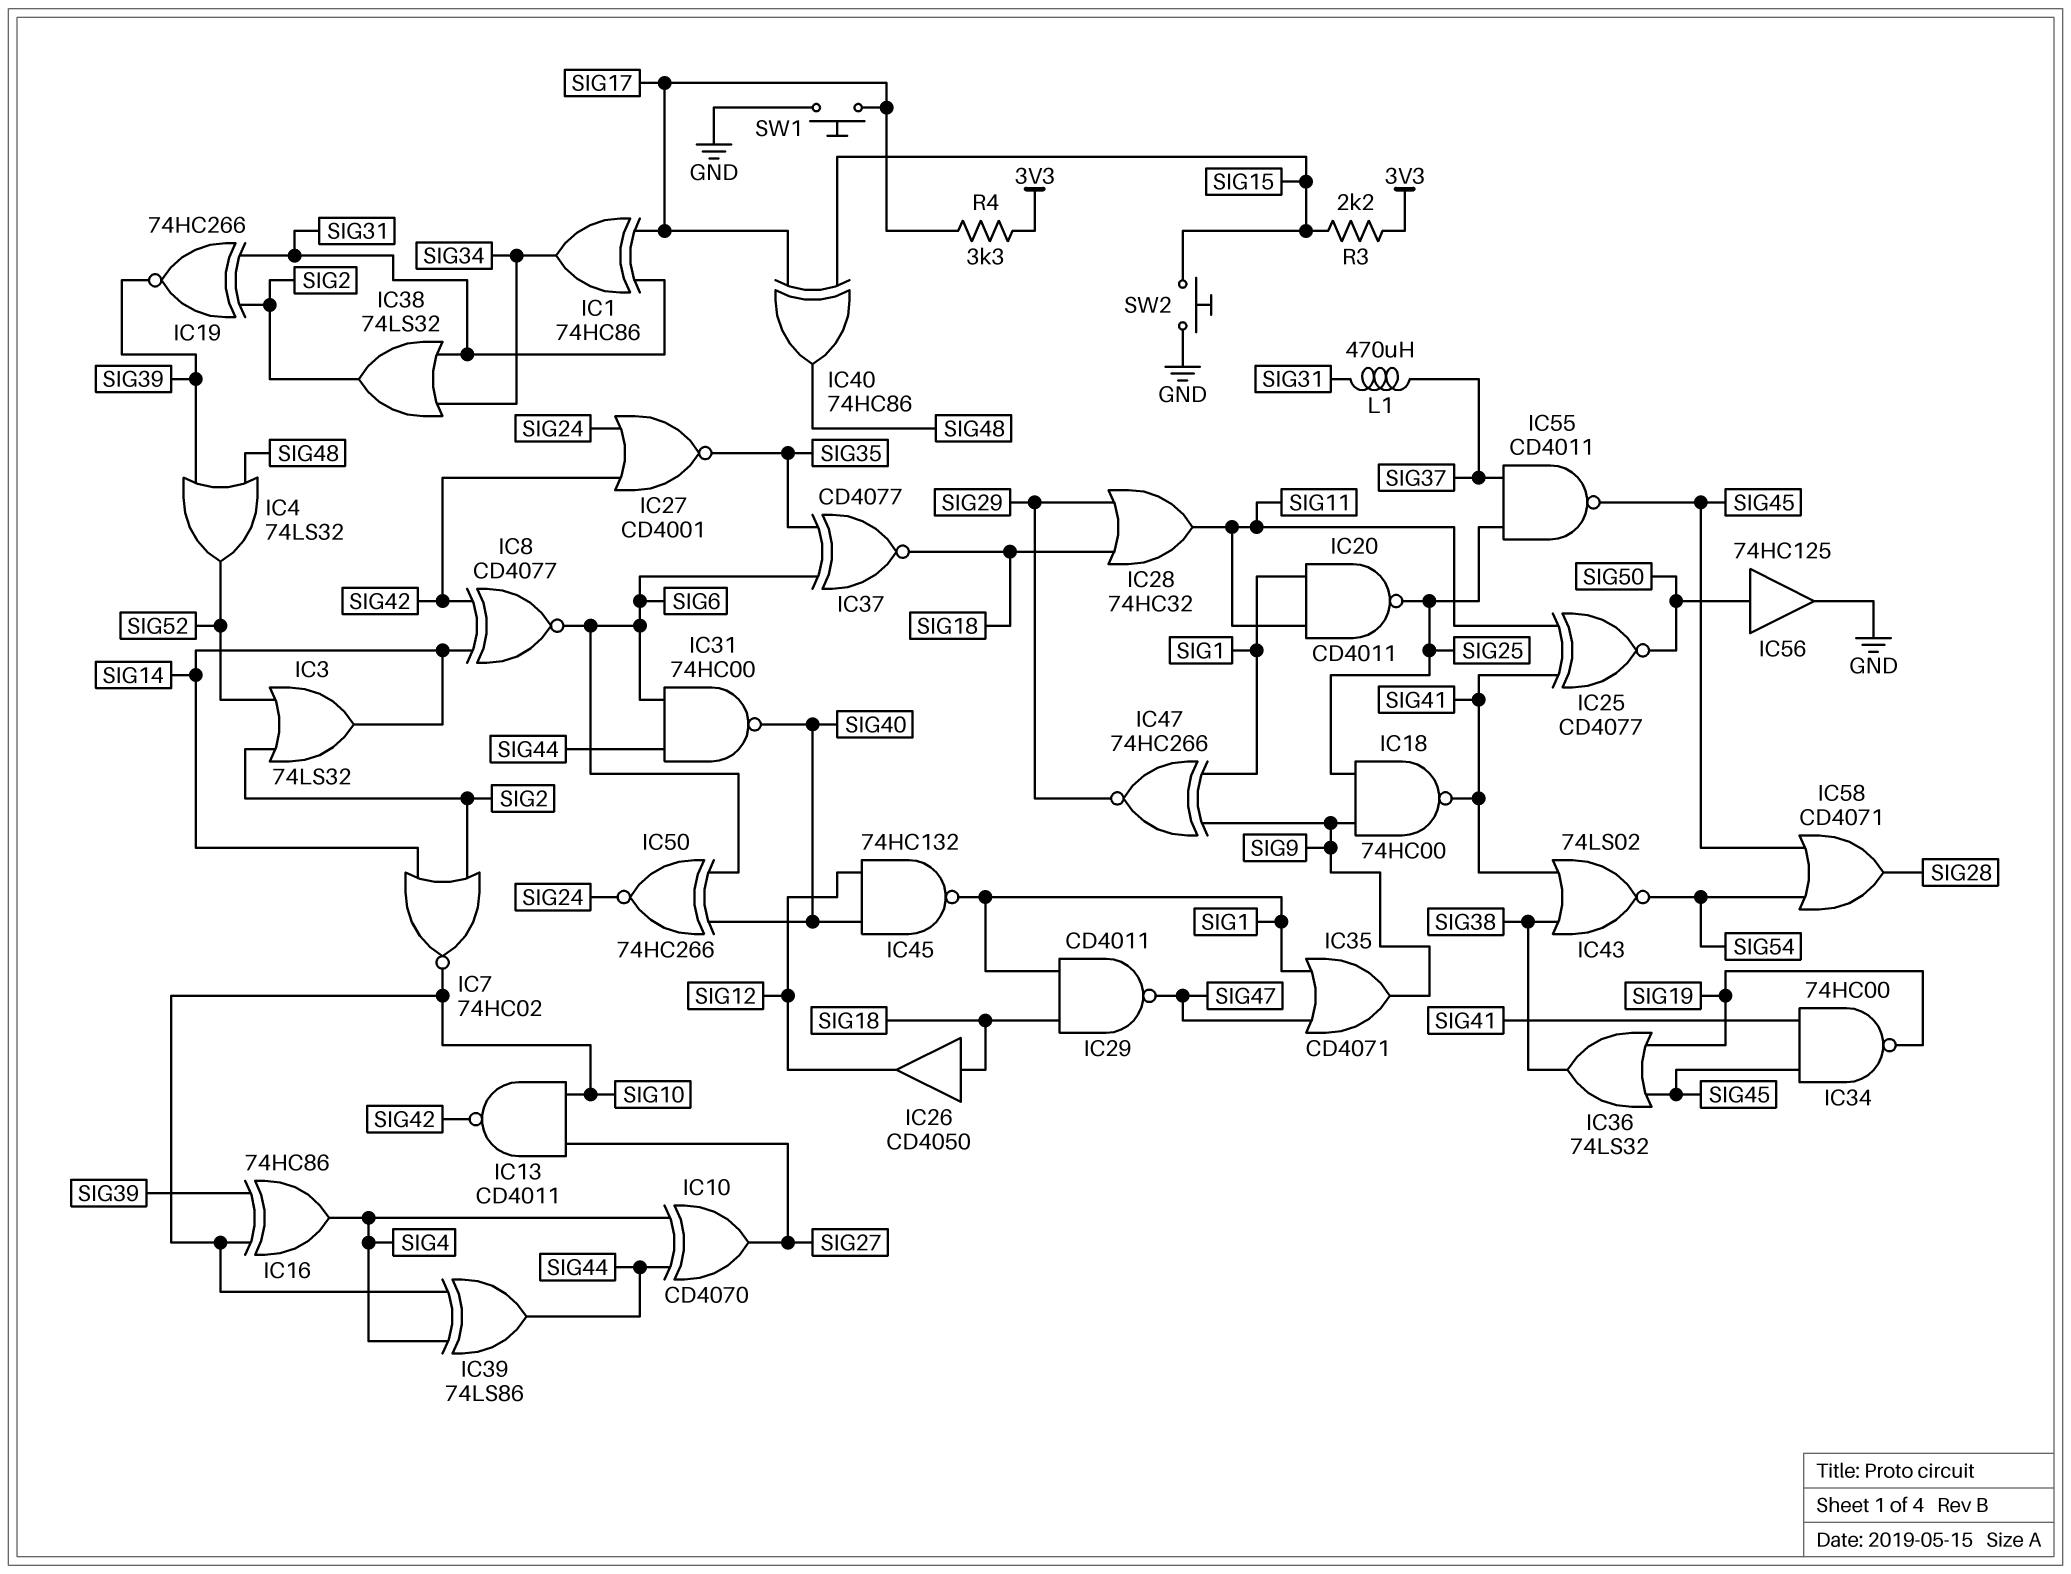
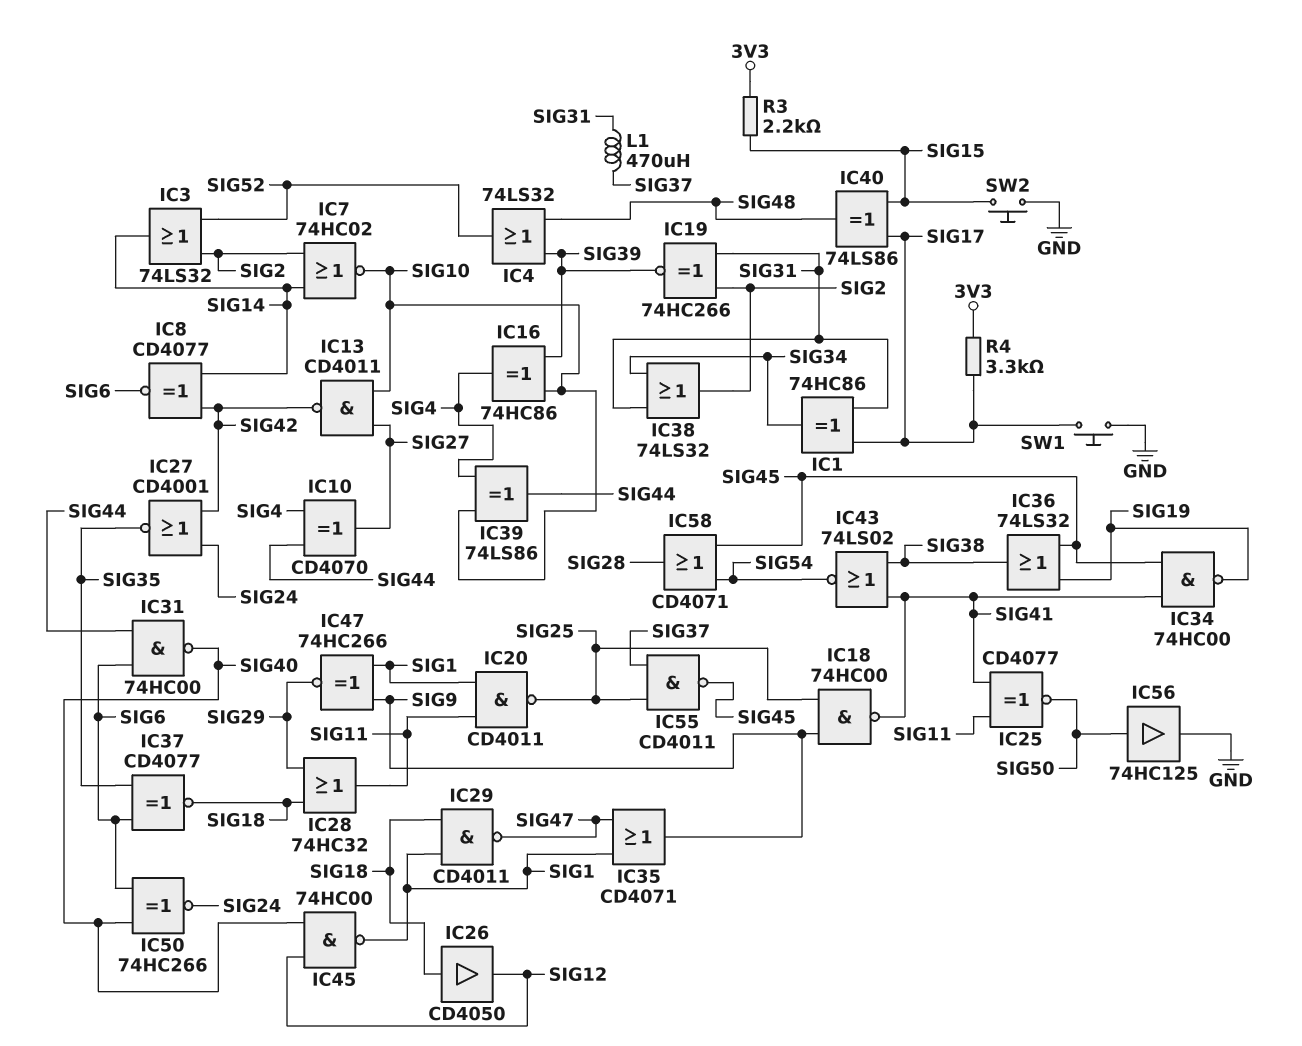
IC40: XOR 74HC86 (in SIG15, in SIG17, out SIG48) -> XOR 74LS86 (in SIG15, in SIG17, out SIG48)
IC45: NAND 74HC132 (in SIG12, in SIG40, out SIG1) -> NAND 74HC00 (in SIG12, in SIG40, out SIG1)

